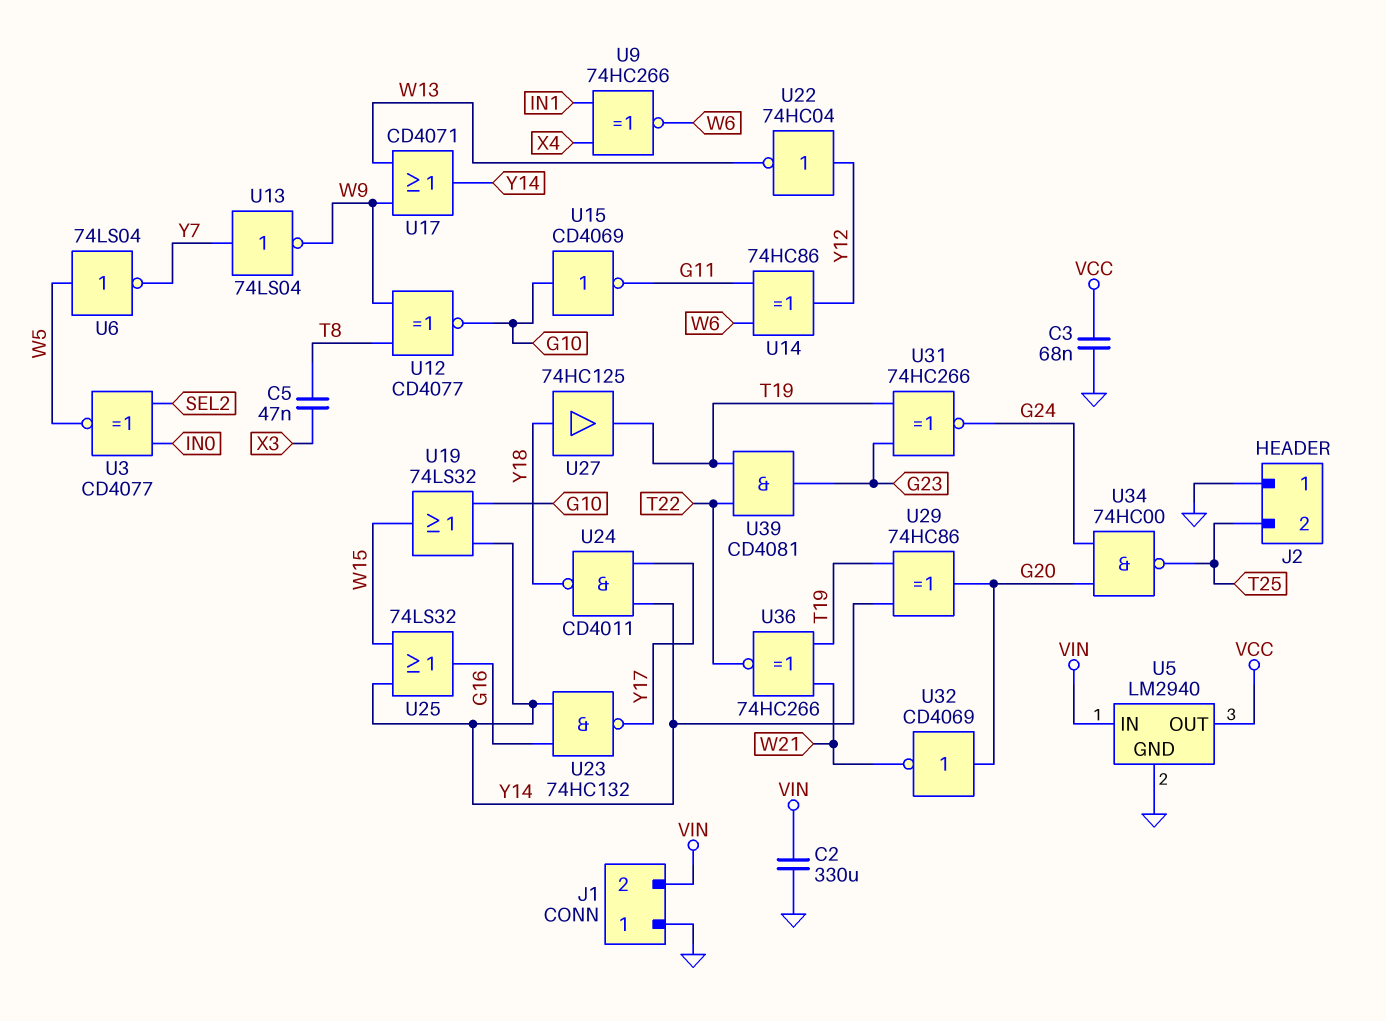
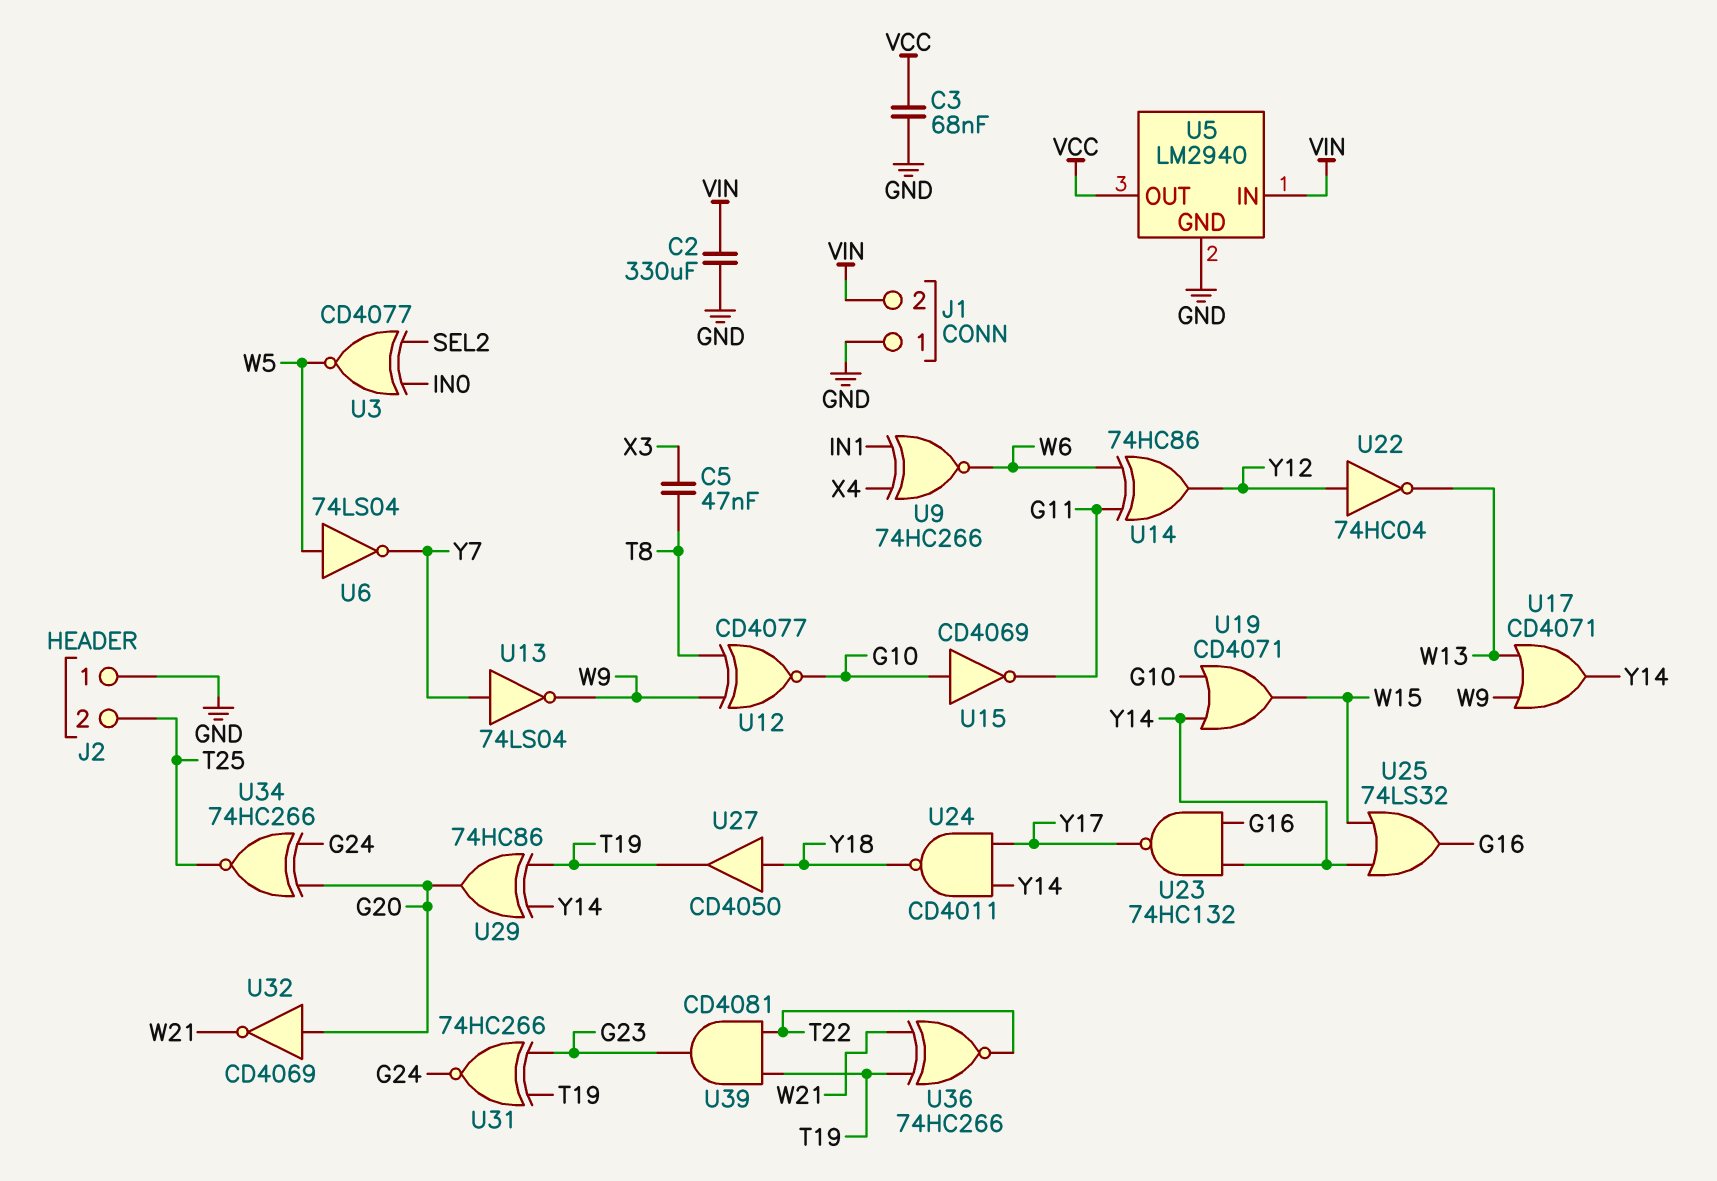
U19: OR 74LS32 (in G10, in Y14, out W15) -> OR CD4071 (in G10, in Y14, out W15)
U27: buffer 74HC125 (in Y18, out T19) -> buffer CD4050 (in Y18, out T19)
U34: NAND 74HC00 (in G20, in G24, out T25) -> XNOR 74HC266 (in G20, in G24, out T25)

